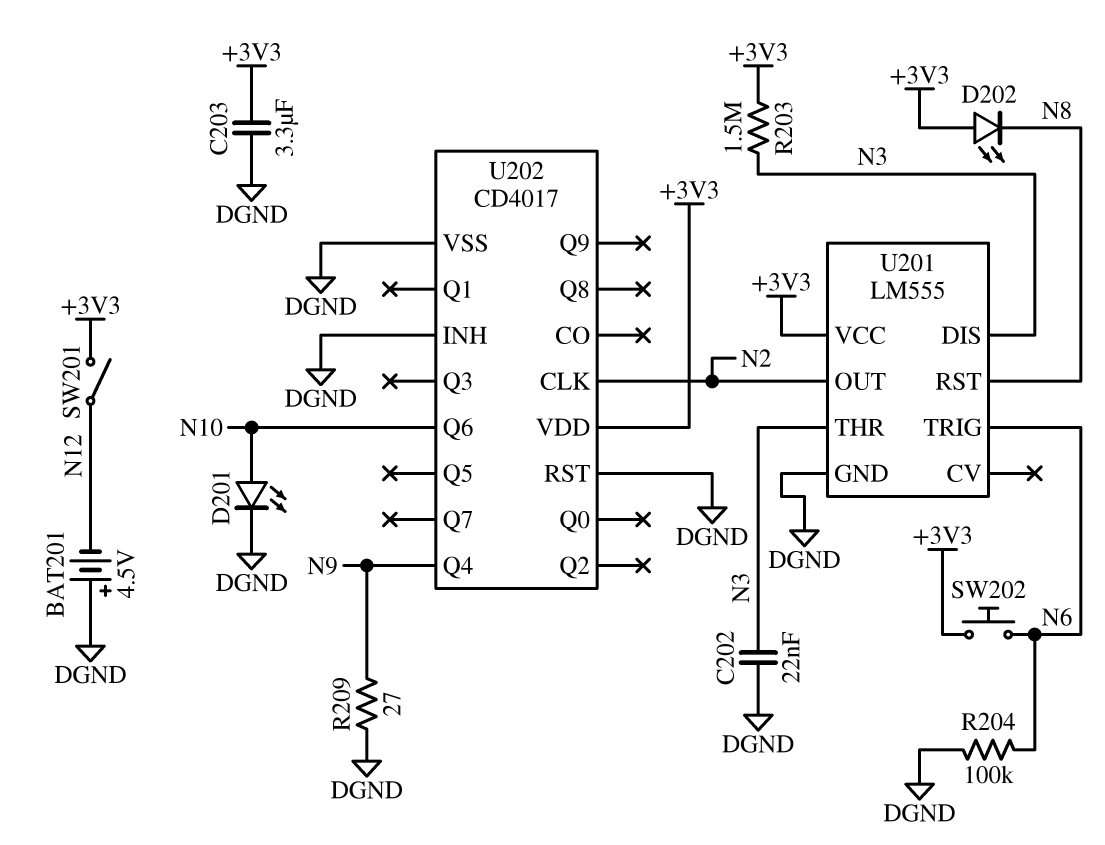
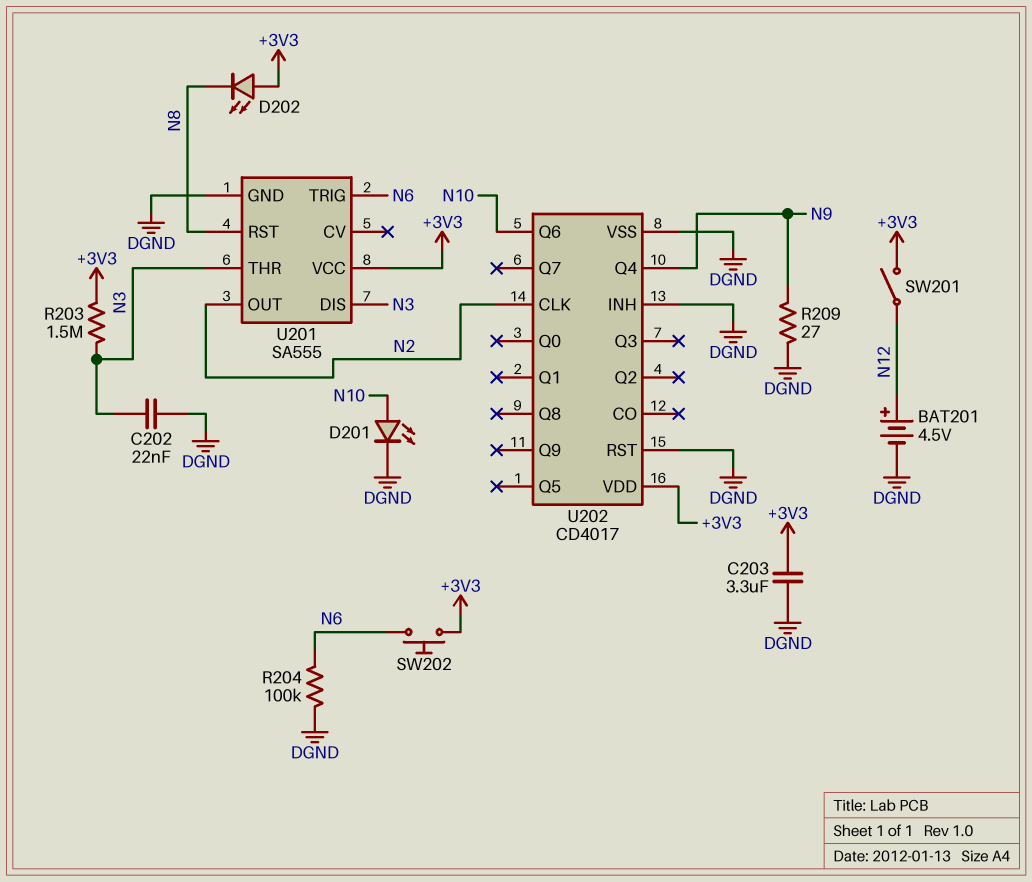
BAT201: 4.5V (plus DGND, minus N12) -> 4.5V (plus N12, minus DGND)
U201: LM555 -> SA555

